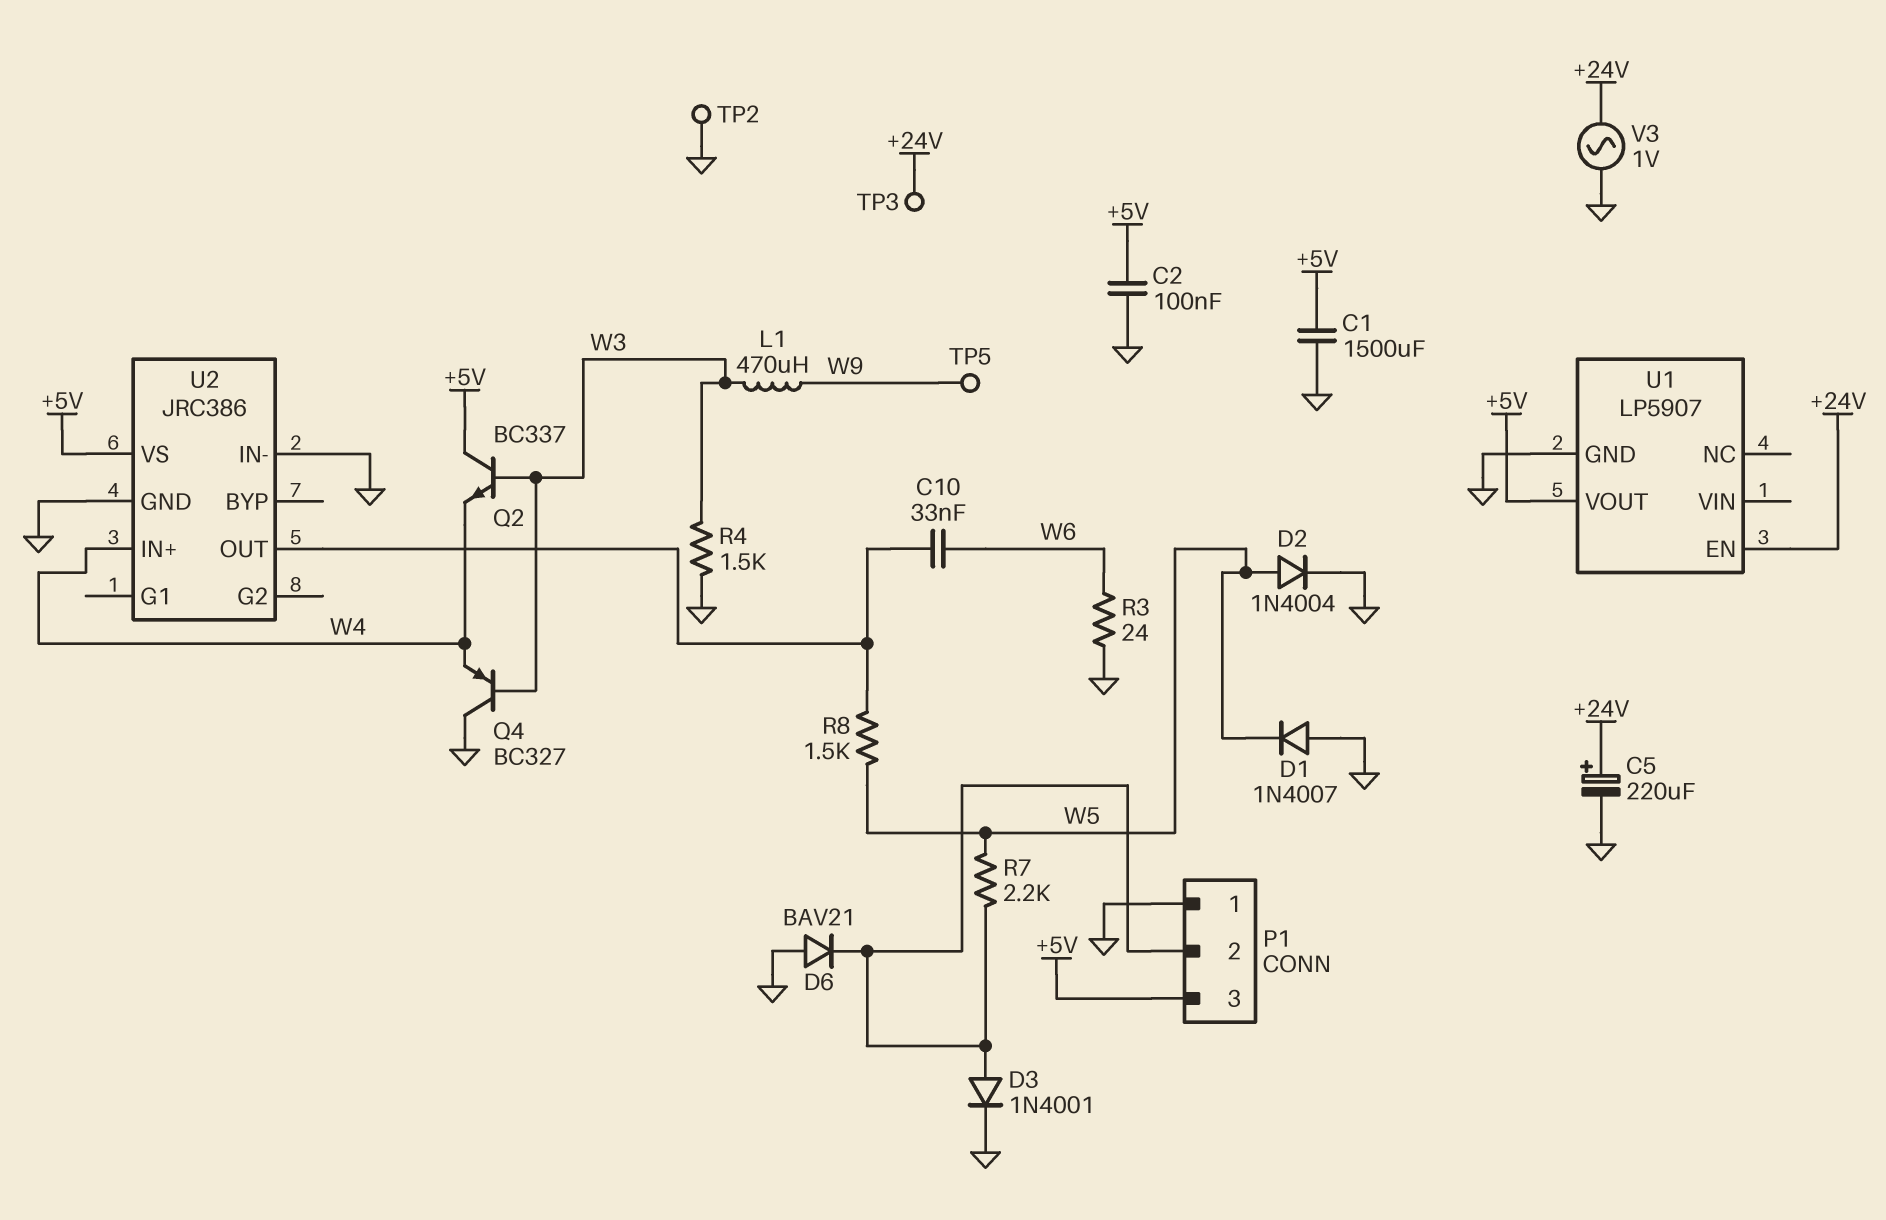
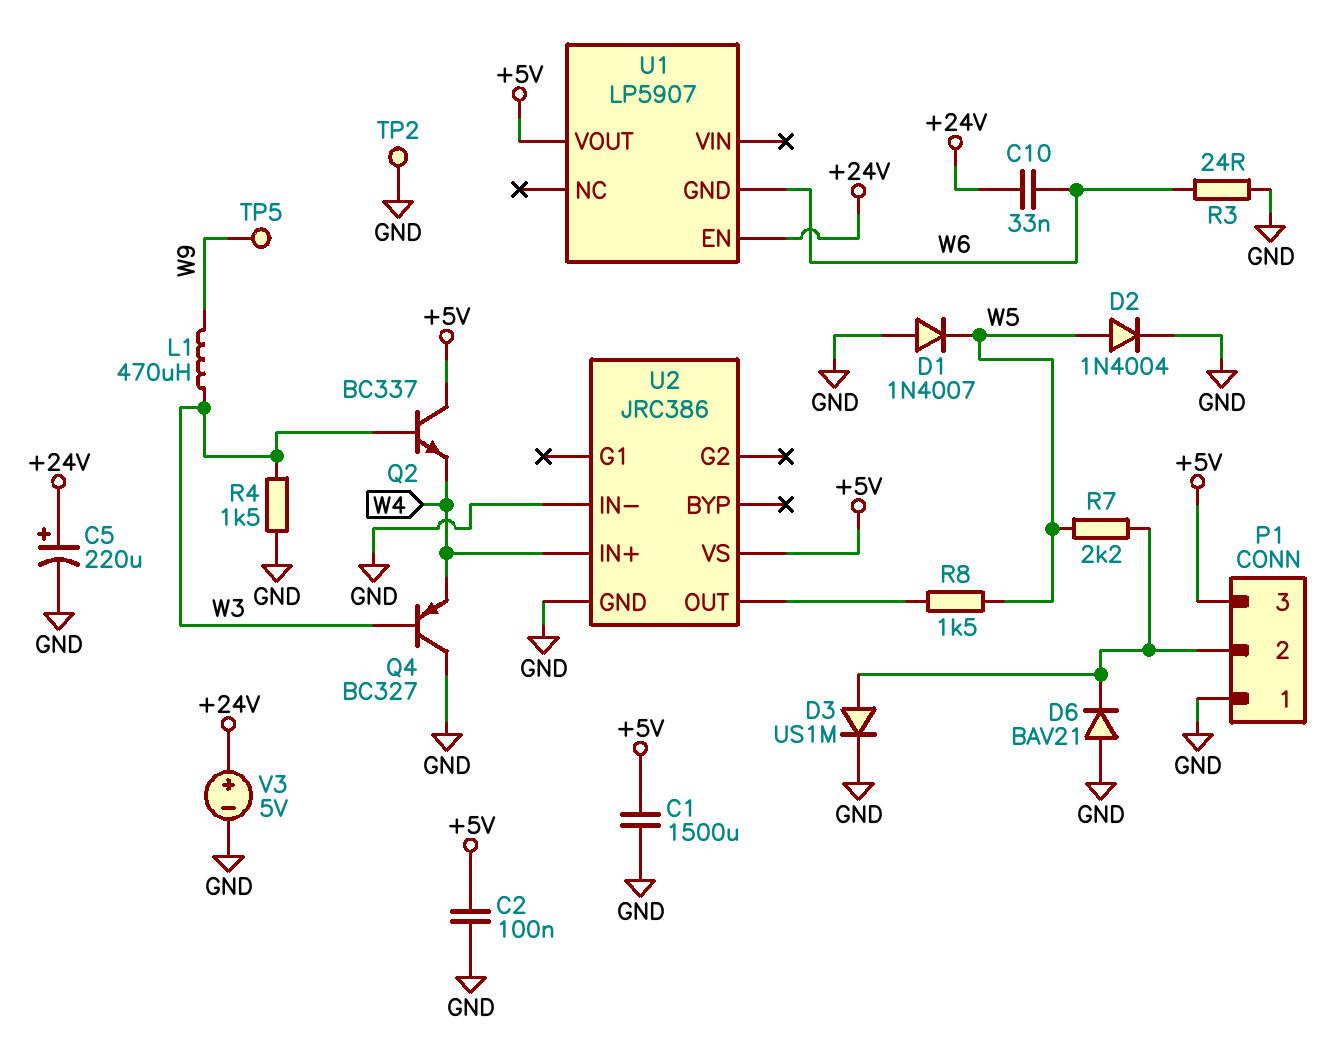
C10: 33nF (U2/OUT, W6) -> 33nF (+24V, W6)
D3: diode 1N4001 (A P1/2, K GND) -> diode US1M (A P1/2, K GND)
TP3: test point (+24V) -> none
U1 pin GND: GND -> W6
V3: AC 1V (+24V, GND) -> 5V (plus +24V, minus GND)

